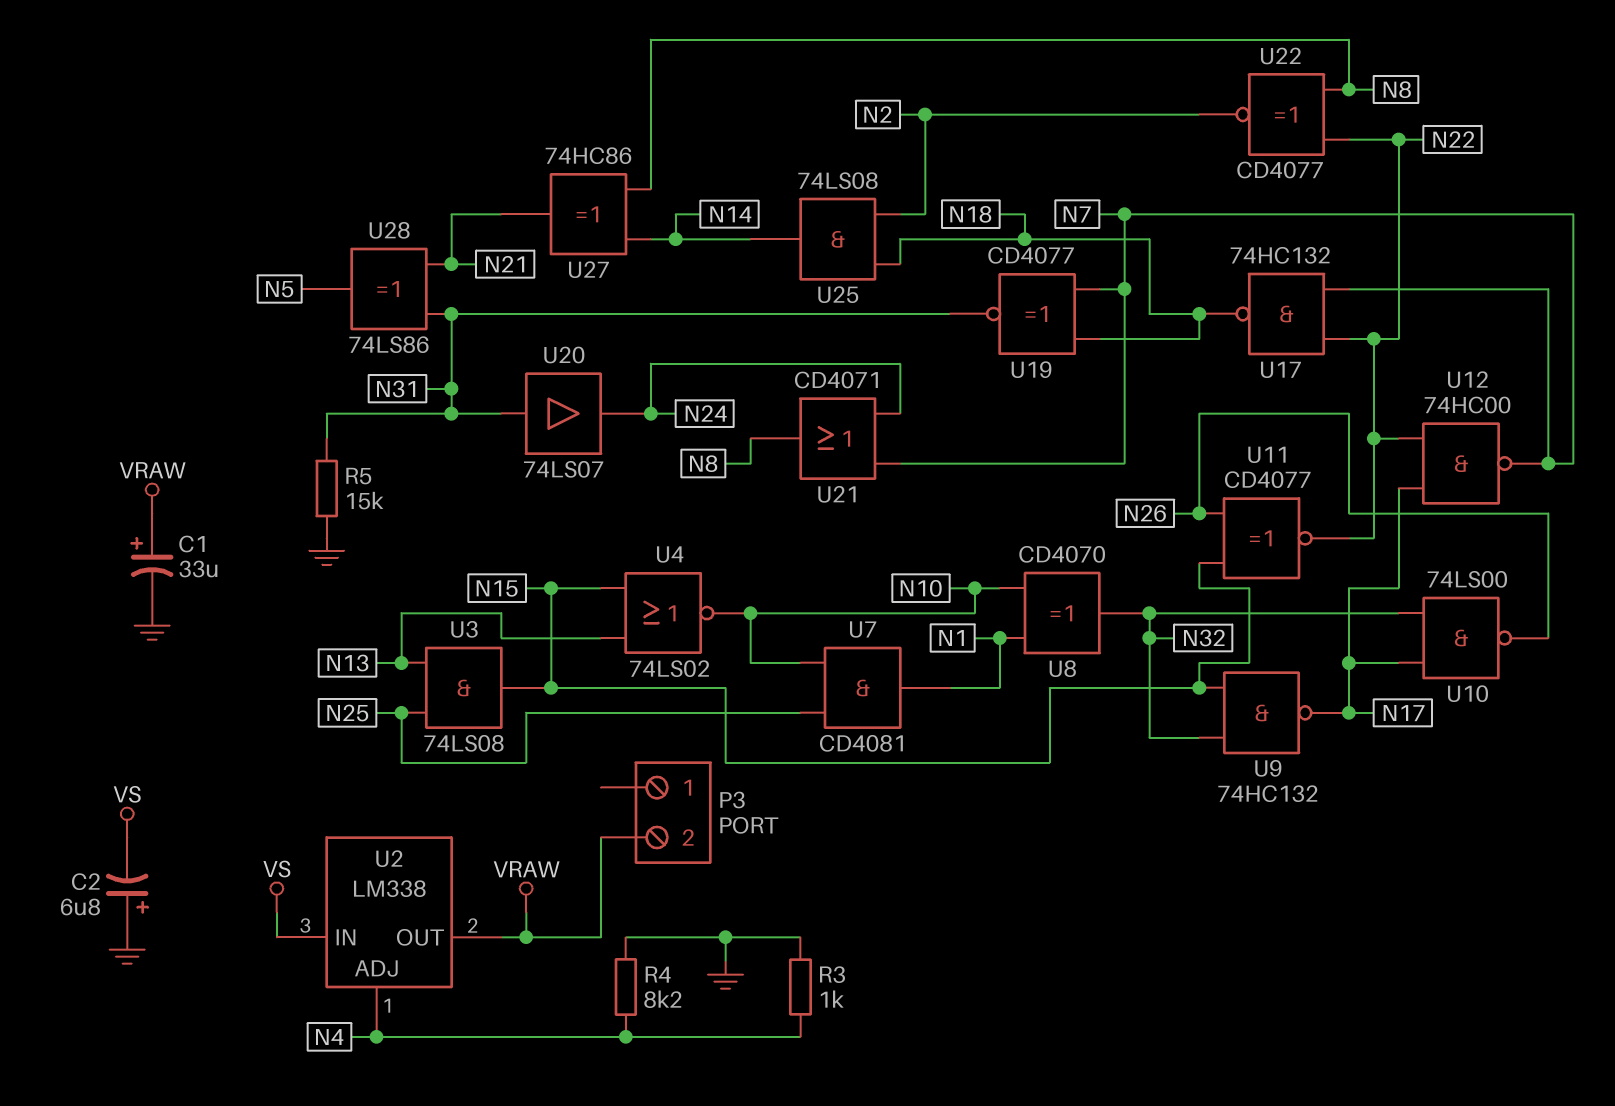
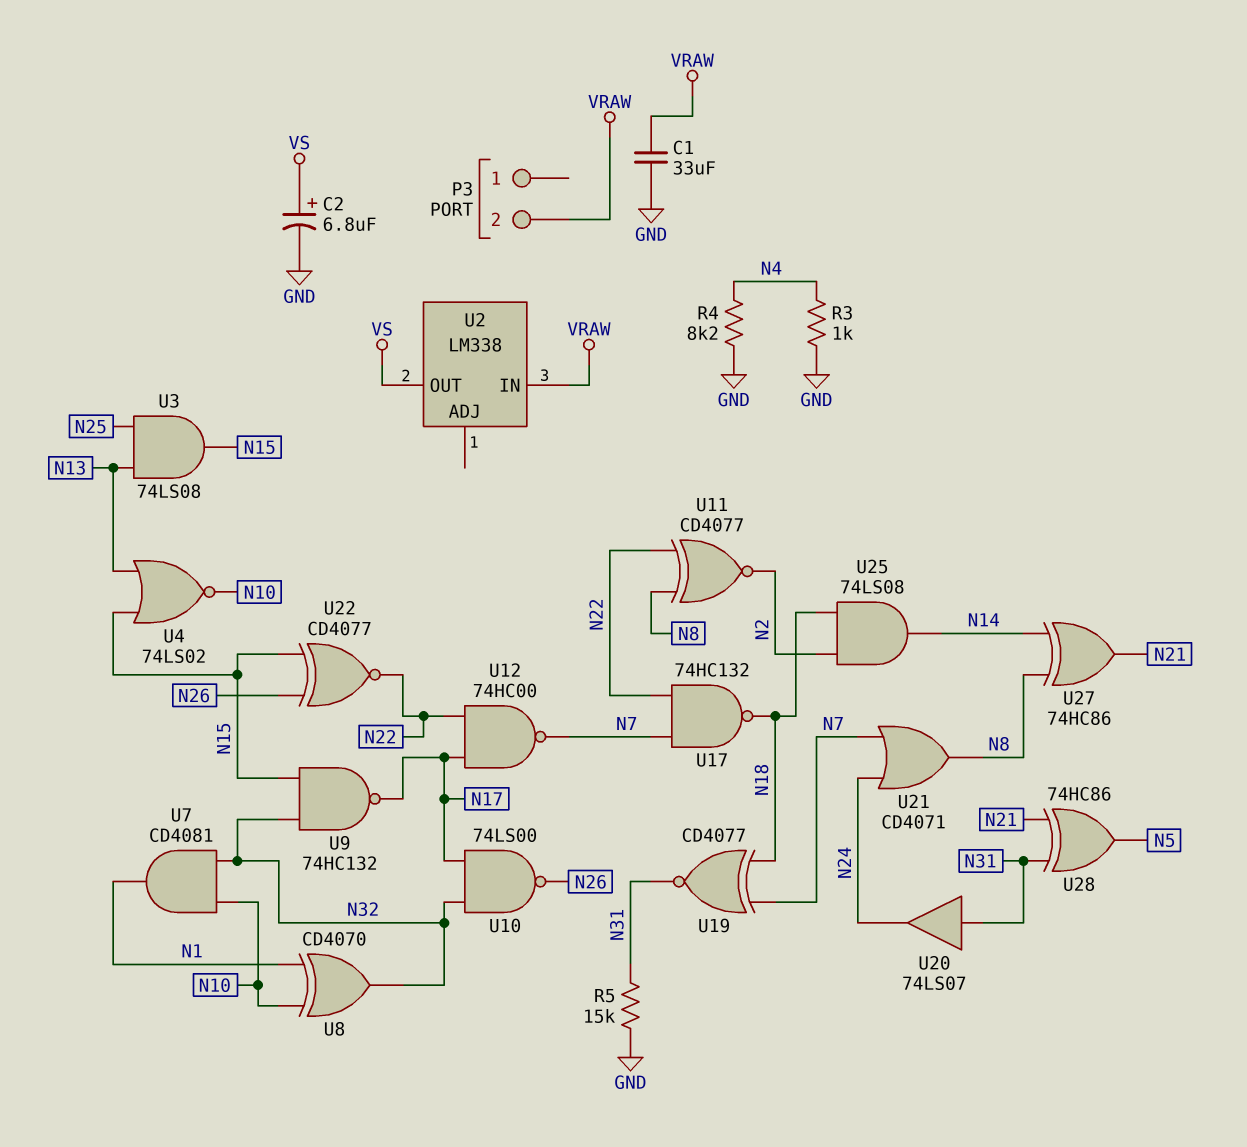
C1: 33uF (plus VRAW, minus GND) -> 33uF (GND, VRAW)
C2: 6.8uF (plus GND, minus VS) -> 6.8uF (plus VS, minus GND)
U2 pin ADJ: N4 -> none
U2 pin IN: VS -> VRAW
U2 pin OUT: VRAW -> VS
U7: AND CD4081 (in N10, in N25, out N1) -> AND CD4081 (in N10, in N32, out N1)
U11: XNOR CD4077 (in N15, in N26, out N22) -> XNOR CD4077 (in N8, in N22, out N2)
U22: XNOR CD4077 (in N8, in N22, out N2) -> XNOR CD4077 (in N15, in N26, out N22)
U28: XOR 74LS86 (in N21, in N31, out N5) -> XOR 74HC86 (in N21, in N31, out N5)

